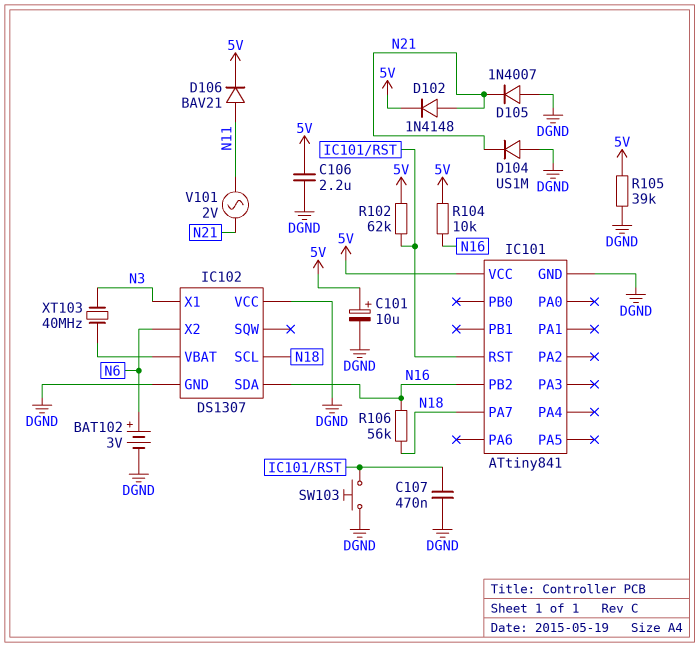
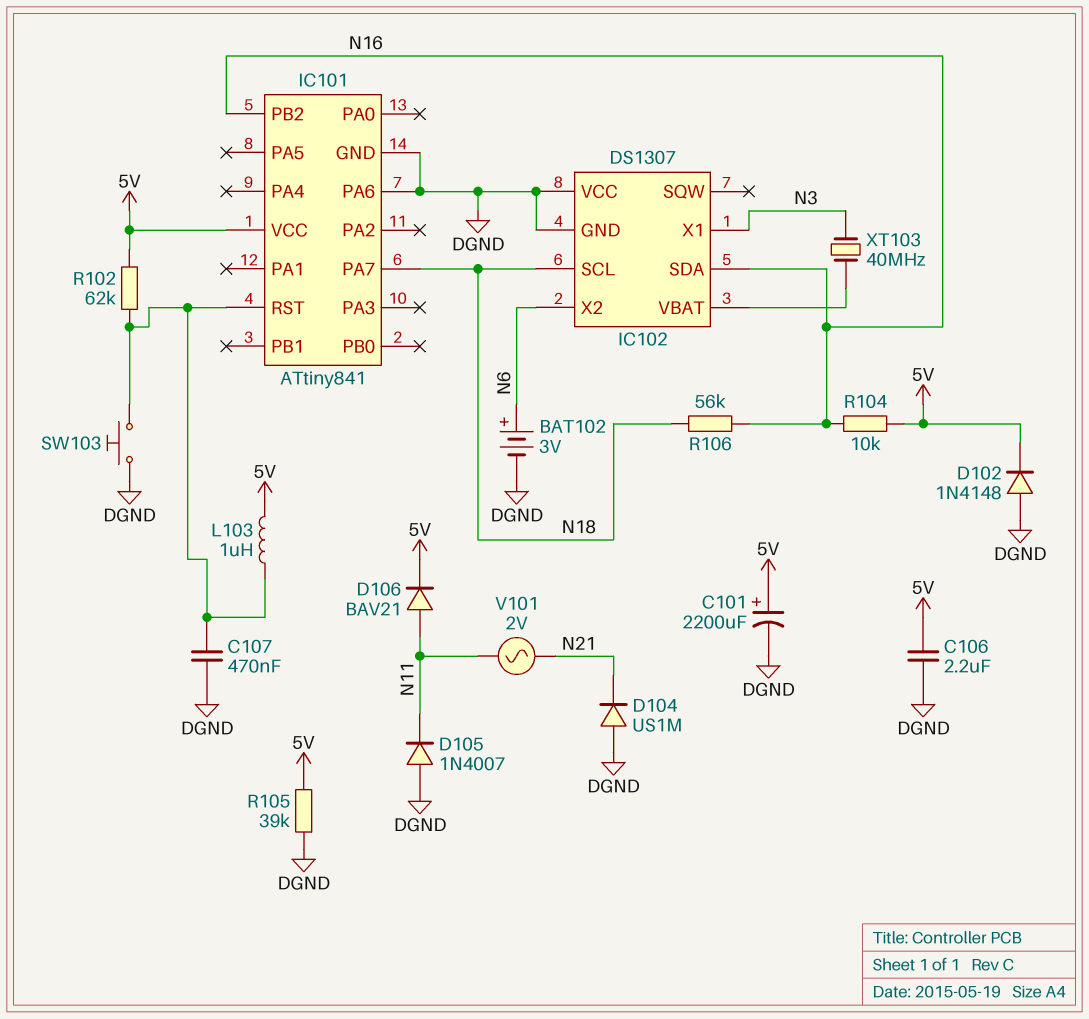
C101: 10uF (plus 5V, minus DGND) -> 2200uF (plus 5V, minus DGND)
D102: diode 1N4148 (A N21, K 5V) -> diode 1N4148 (A DGND, K 5V)
D105: diode 1N4007 (A DGND, K N21) -> diode 1N4007 (A DGND, K N11)
IC101 pin PA6: none -> DGND
L103: none -> 1uH (5V, IC101/RST)

